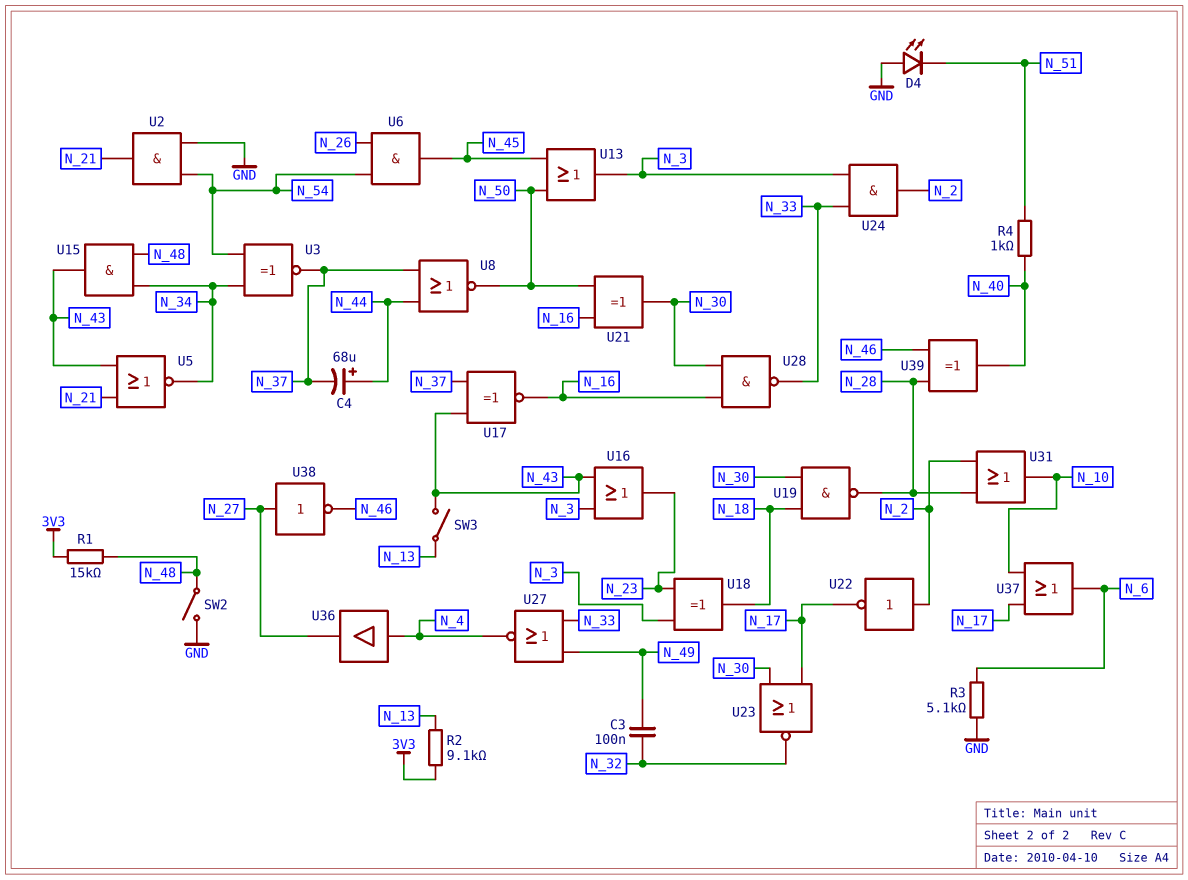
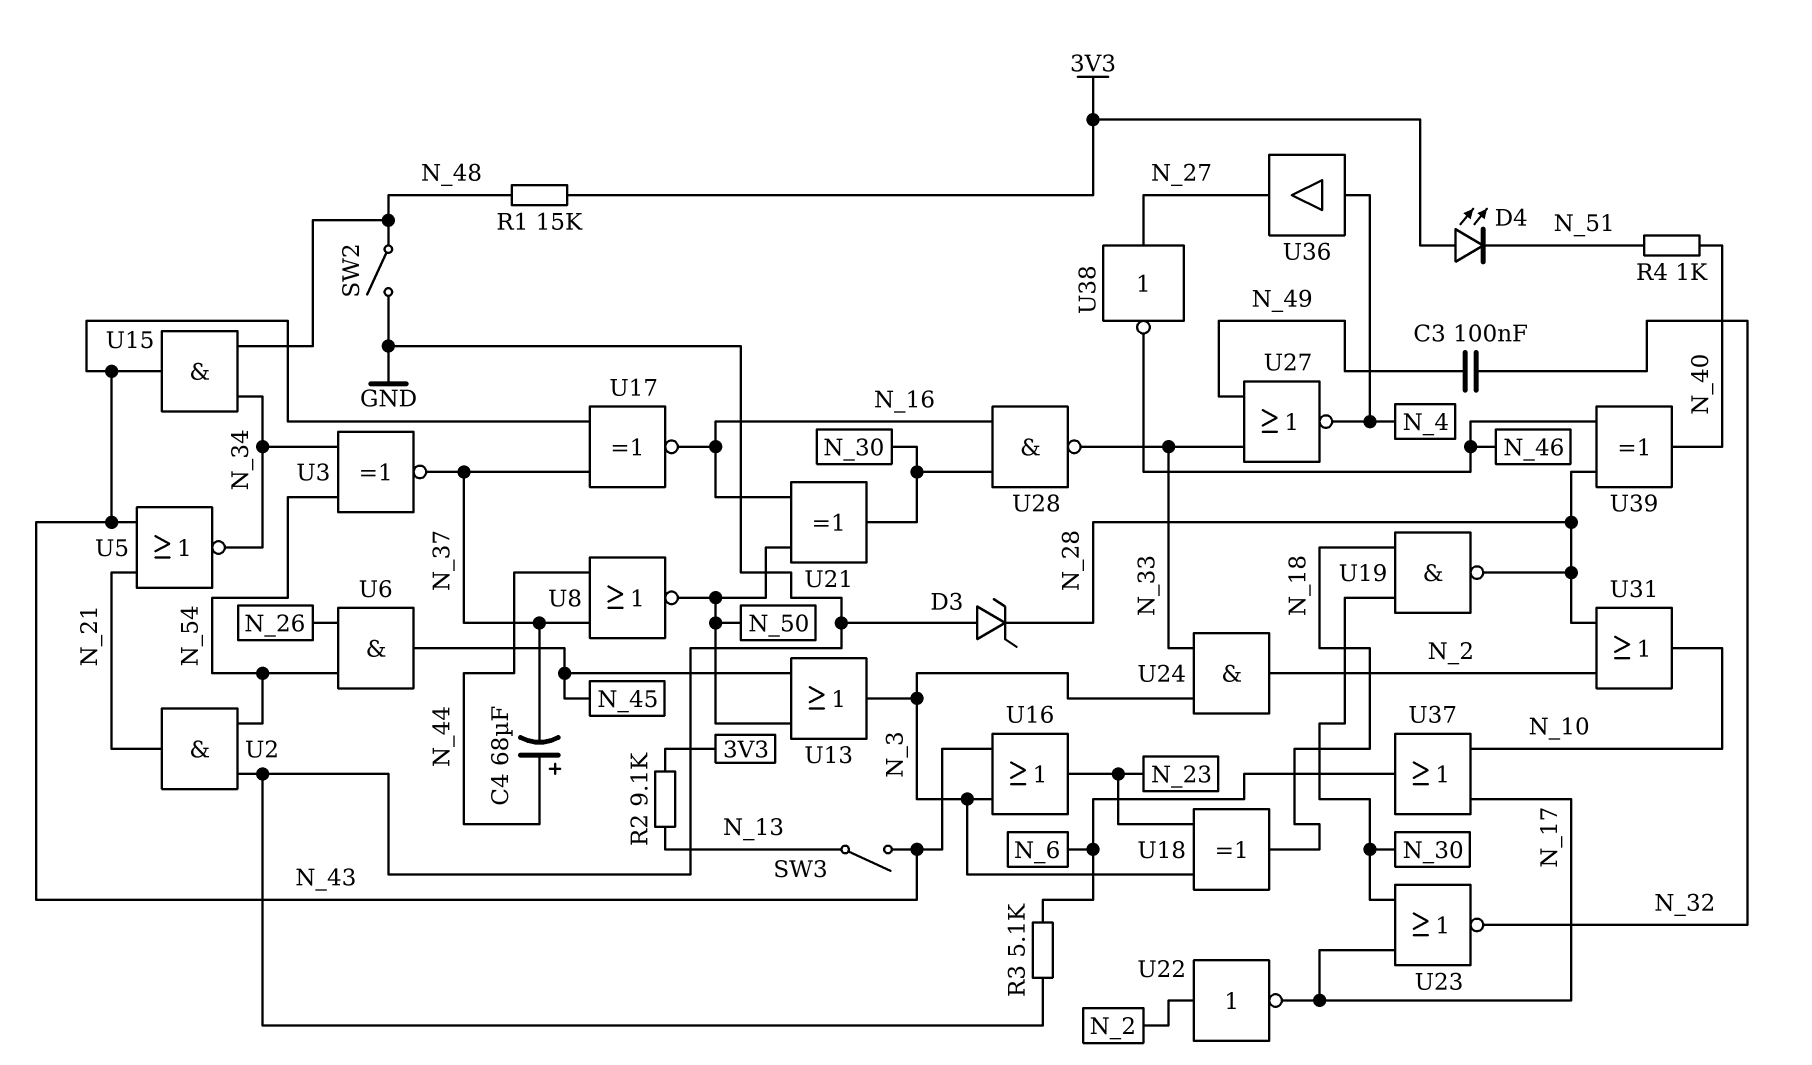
D3: none -> zener (A GND, K N_28)
D4: LED (A GND, K N_51) -> LED (A 3V3, K N_51)

